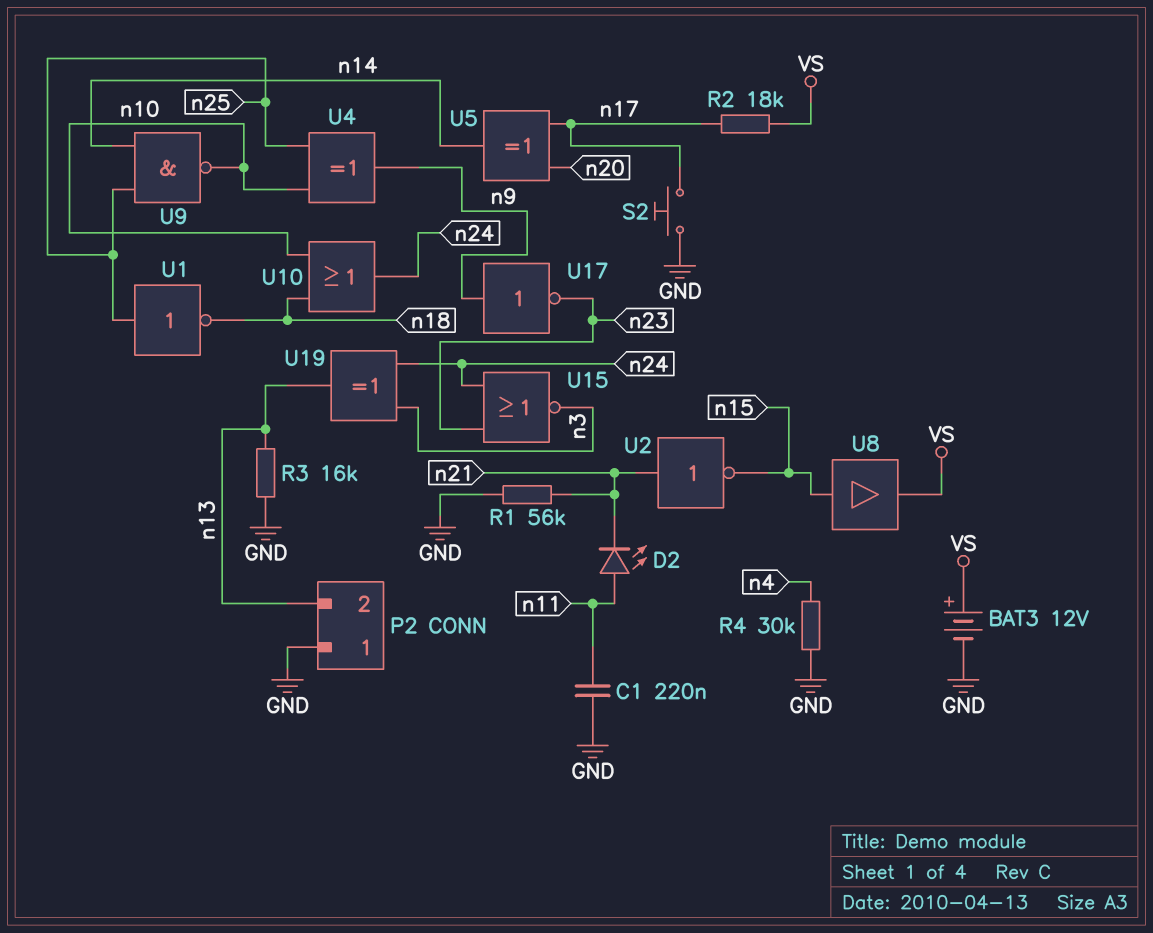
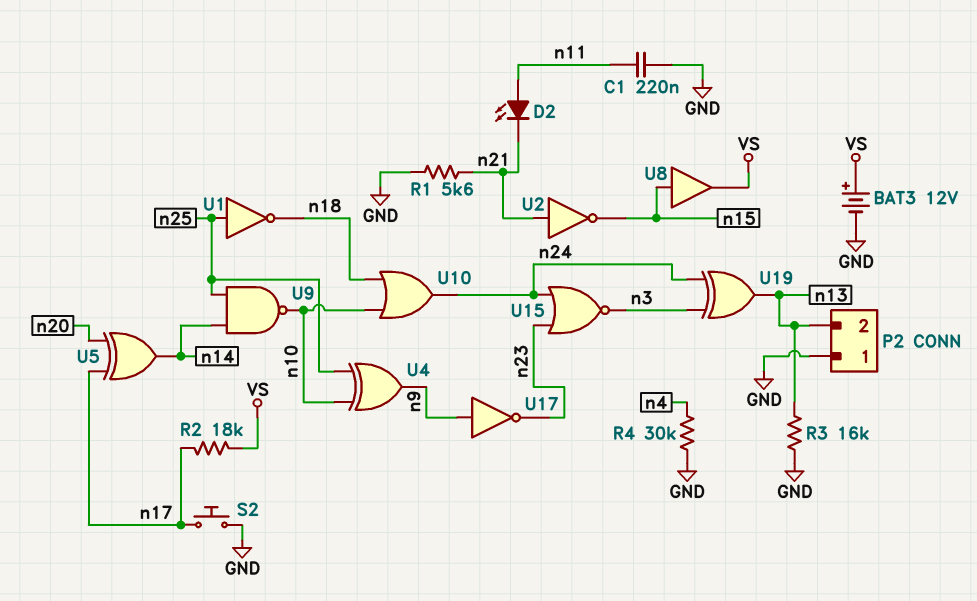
R1: 56k (GND, n21) -> 5.6k (GND, n21)

